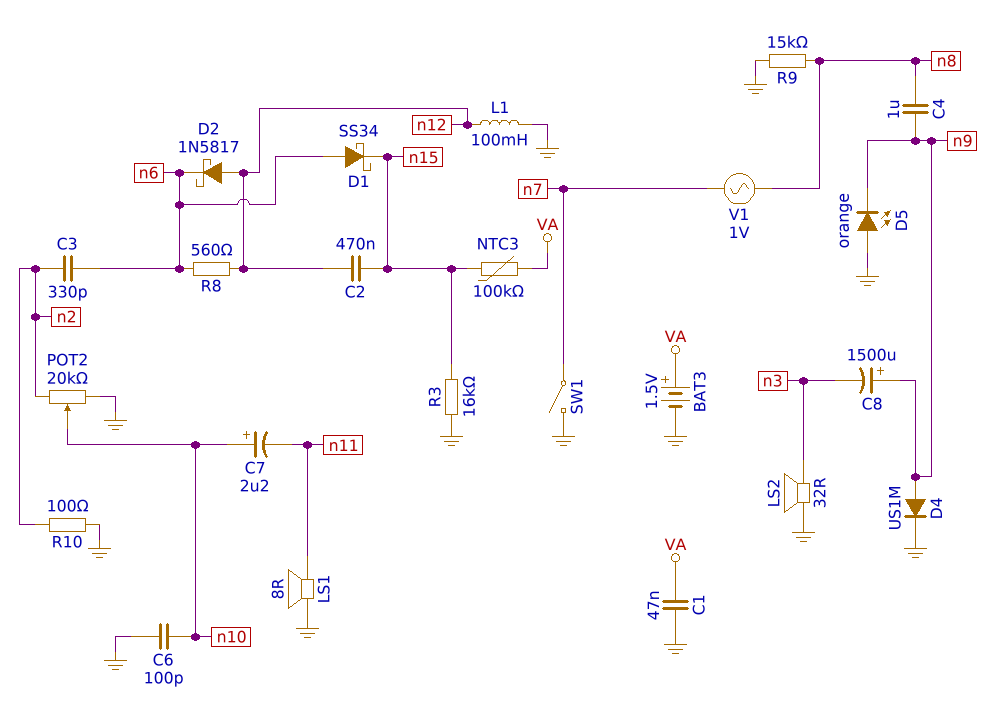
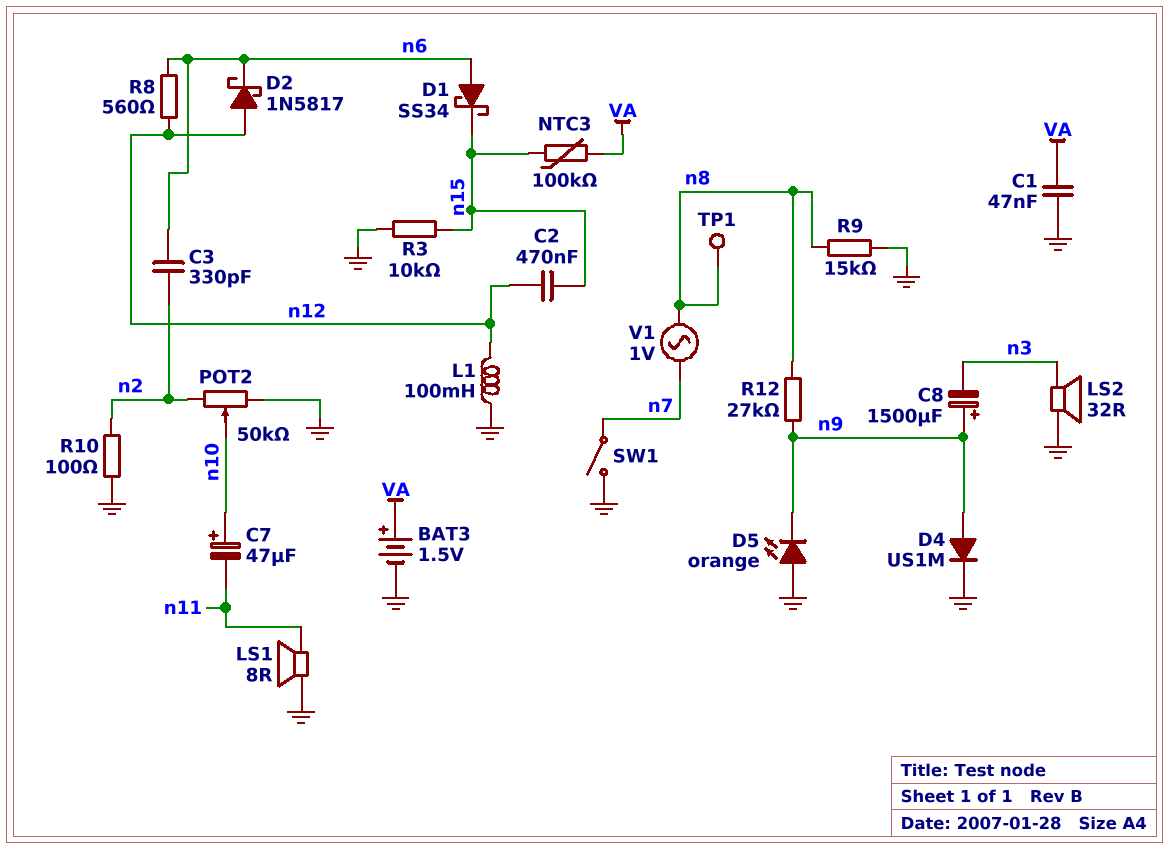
C4: 1uF (n8, n9) -> none
C6: 100pF (GND, n10) -> none
C7: 2.2uF (plus n10, minus n11) -> 47uF (plus n10, minus n11)
POT2: 20k (GND, n2, wiper n10) -> 50k (GND, n2, wiper n10)
R3: 16k (GND, n15) -> 10k (GND, n15)
R12: none -> 27k (n8, n9)
TP1: none -> test point (n8)

